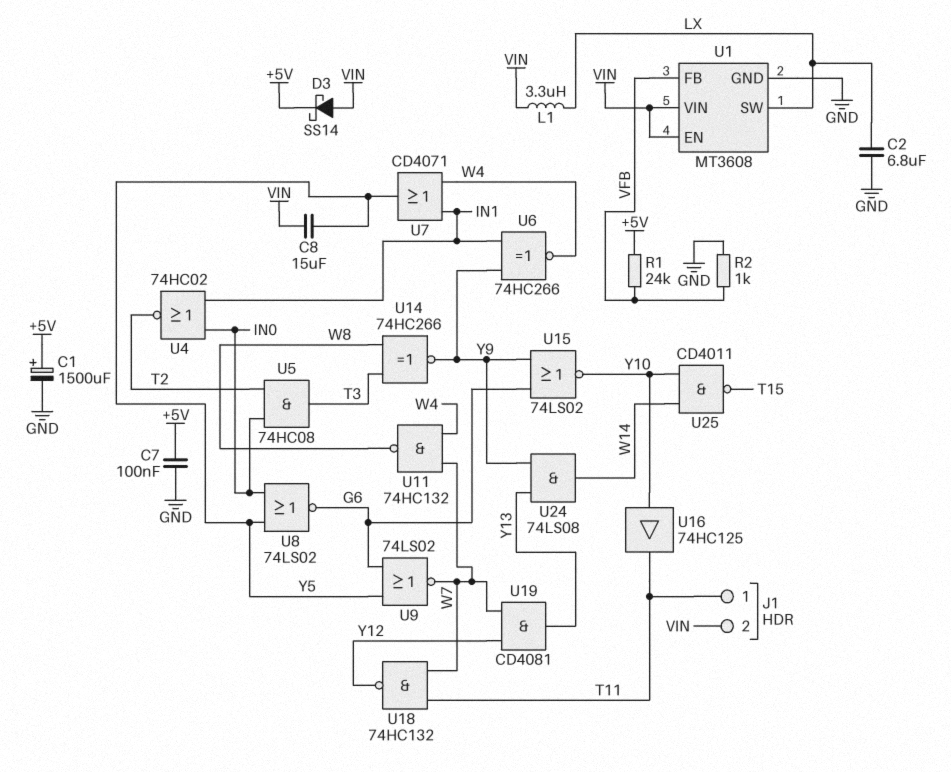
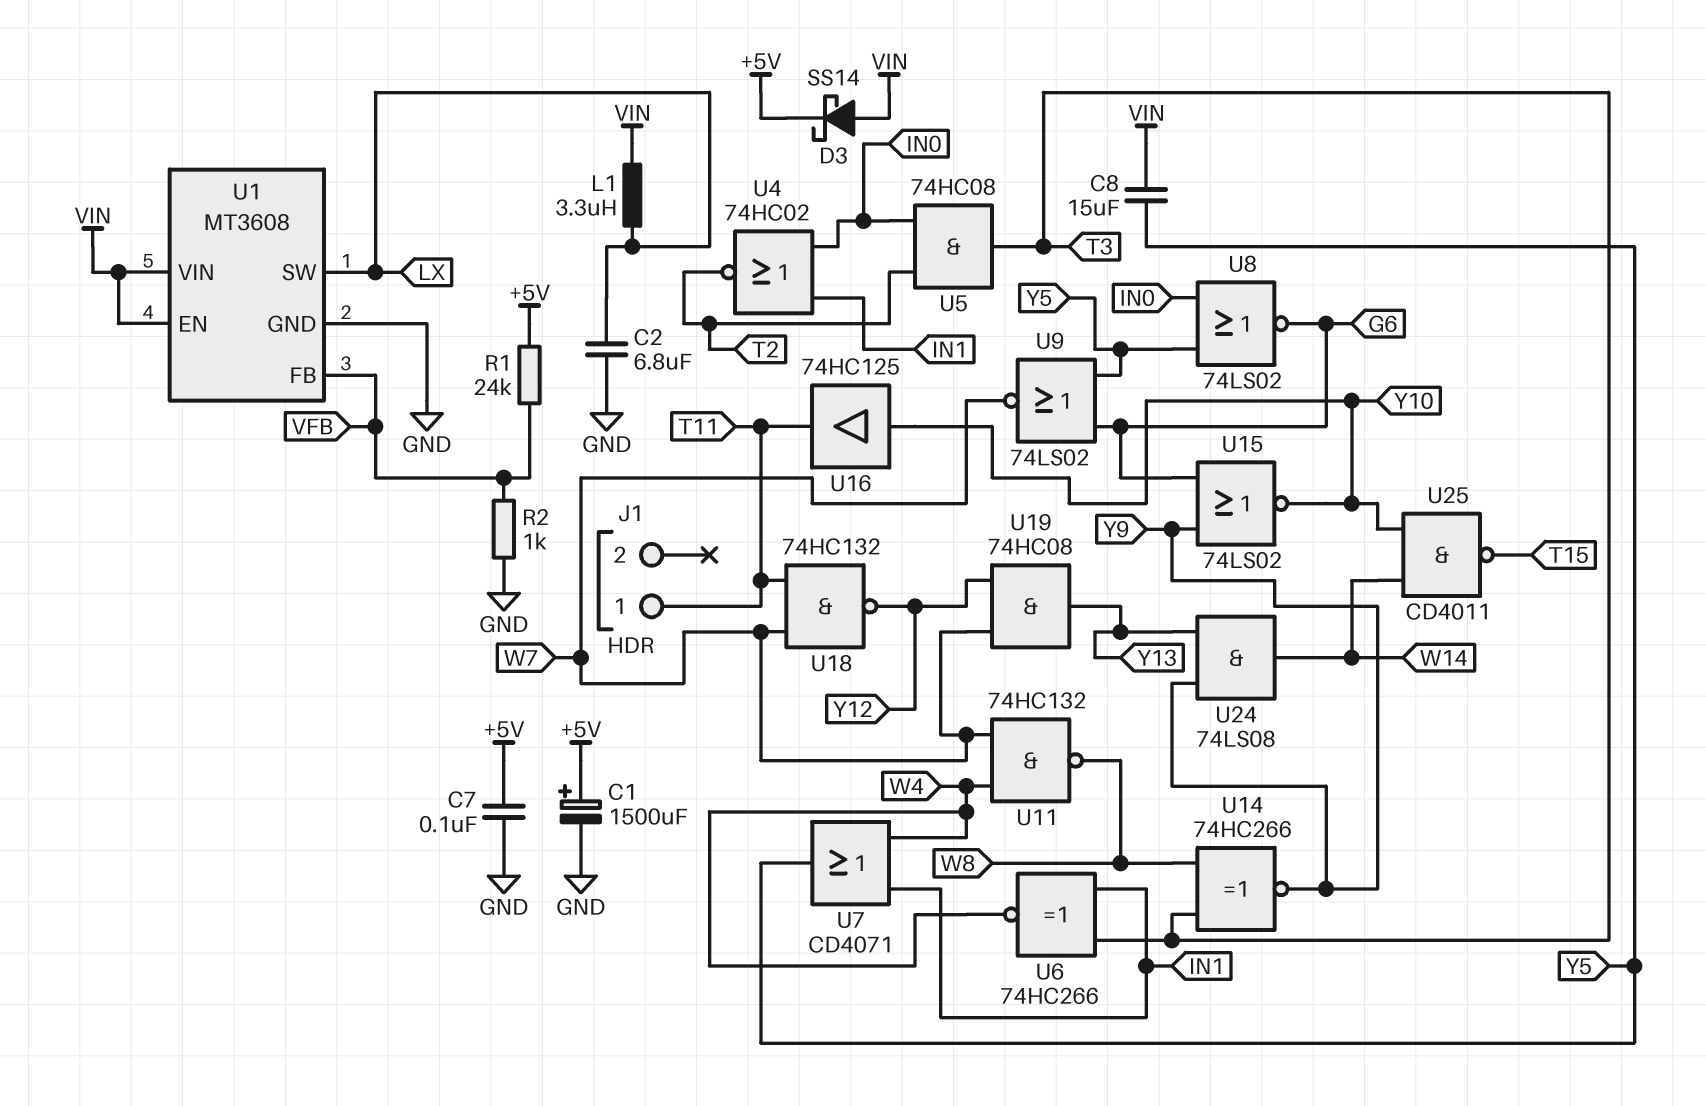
J1 pin 2: VIN -> none
U6: XNOR 74HC266 (in IN1, in Y9, out W4) -> XNOR 74HC266 (in IN1, in T3, out W4)
U19: AND CD4081 (in W7, in Y12, out Y13) -> AND 74HC08 (in W7, in Y12, out Y13)

